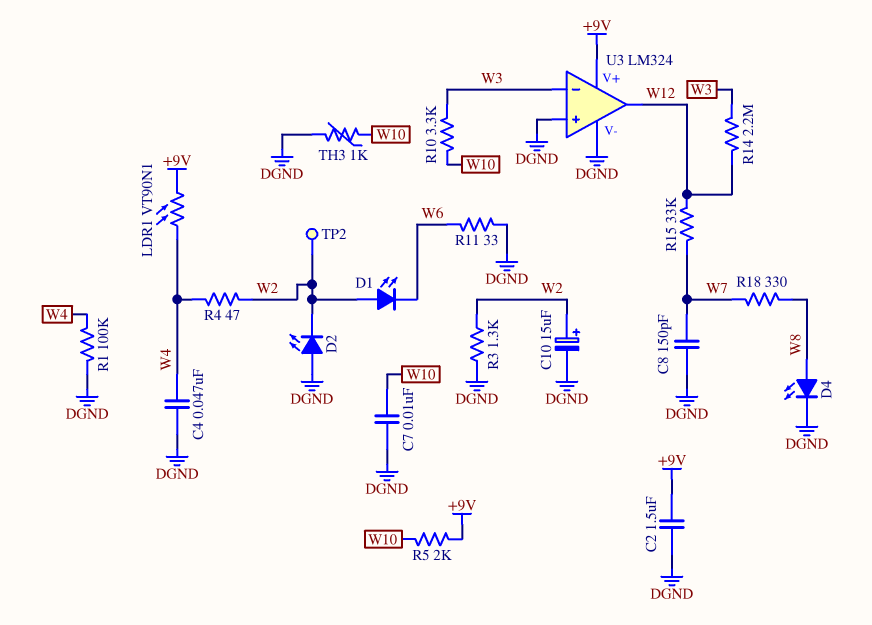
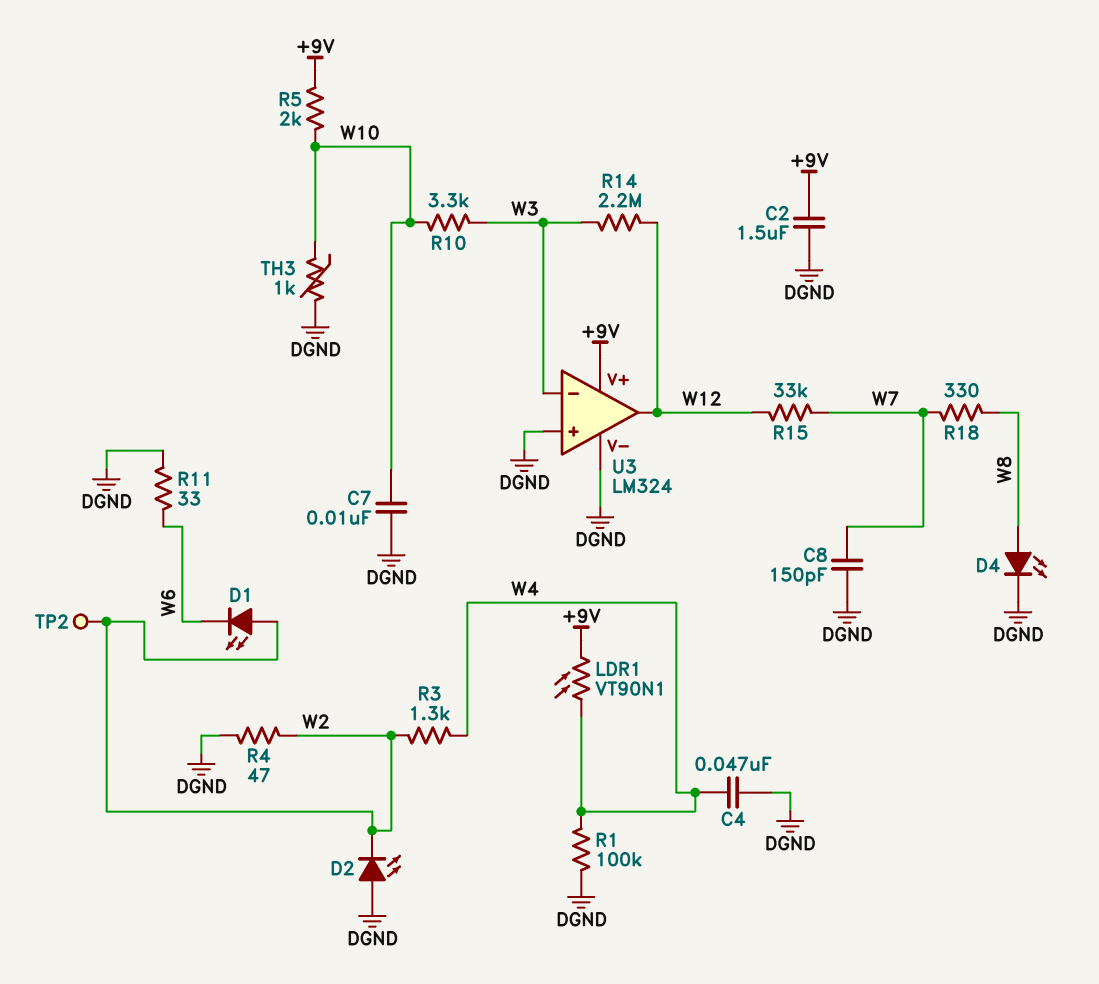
C10: 15uF (plus W2, minus DGND) -> none
R3: 1.3k (DGND, W2) -> 1.3k (W2, W4)
R4: 47 (W2, W4) -> 47 (DGND, W2)

